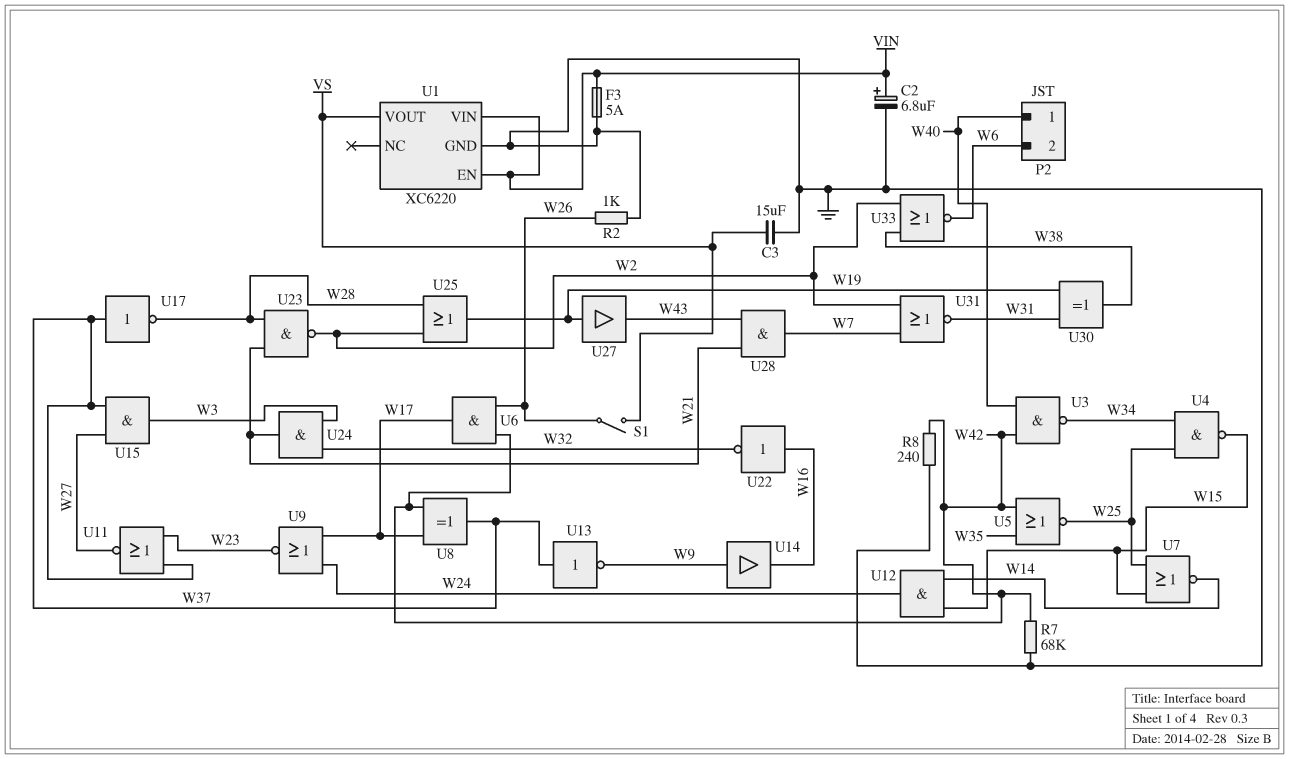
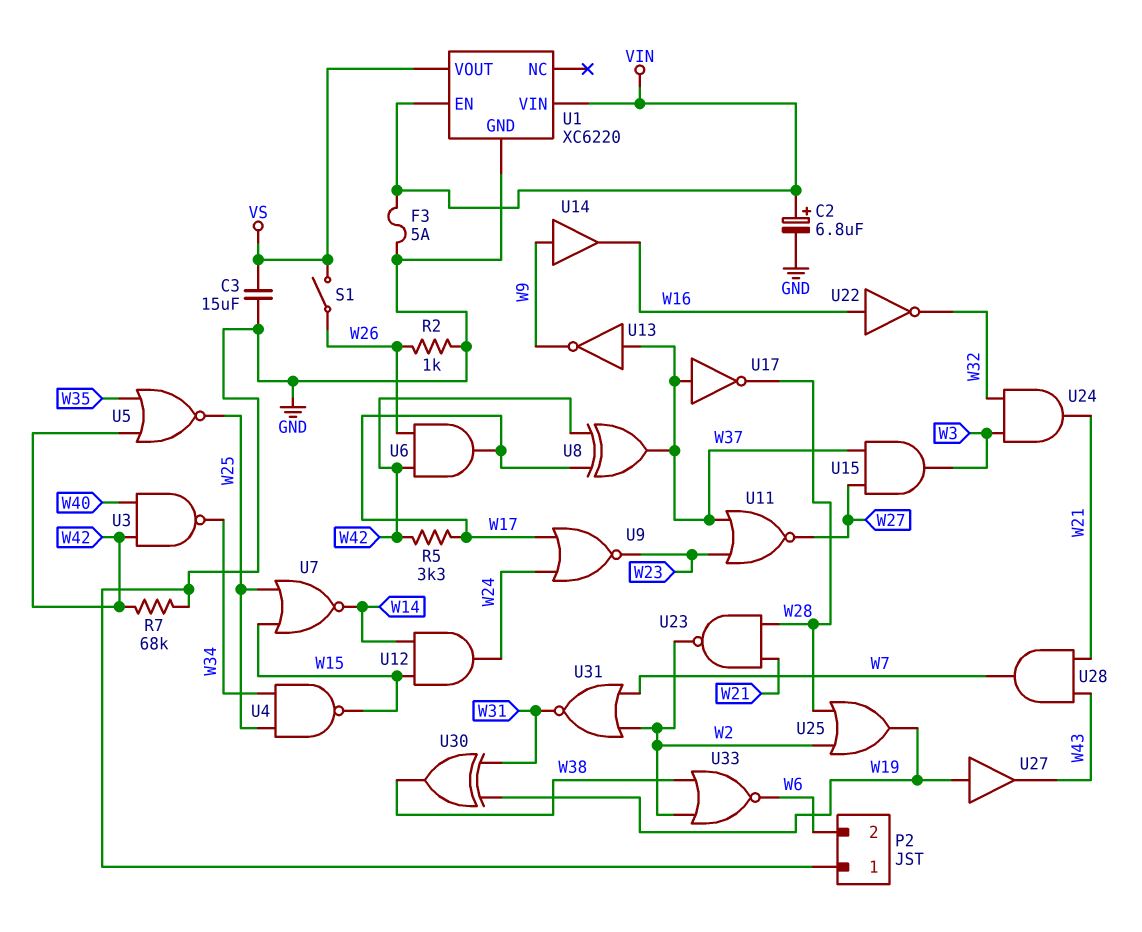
P2 pin 1: W40 -> GND
R5: none -> 3.3k (W17, W42)
R8: 240 (GND, W42) -> none

